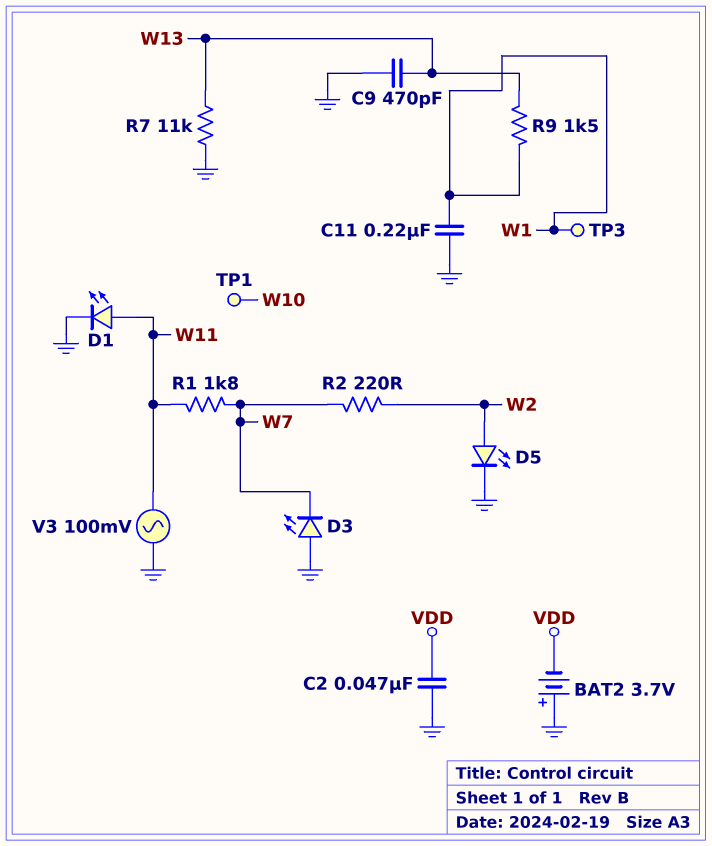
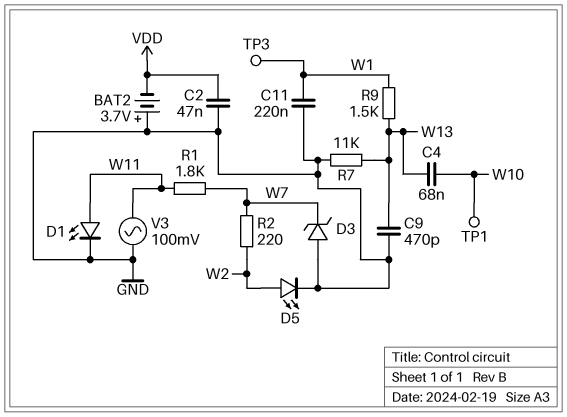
C4: none -> 68nF (W10, W13)
D3: LED (A GND, K W7) -> zener (A GND, K W7)

